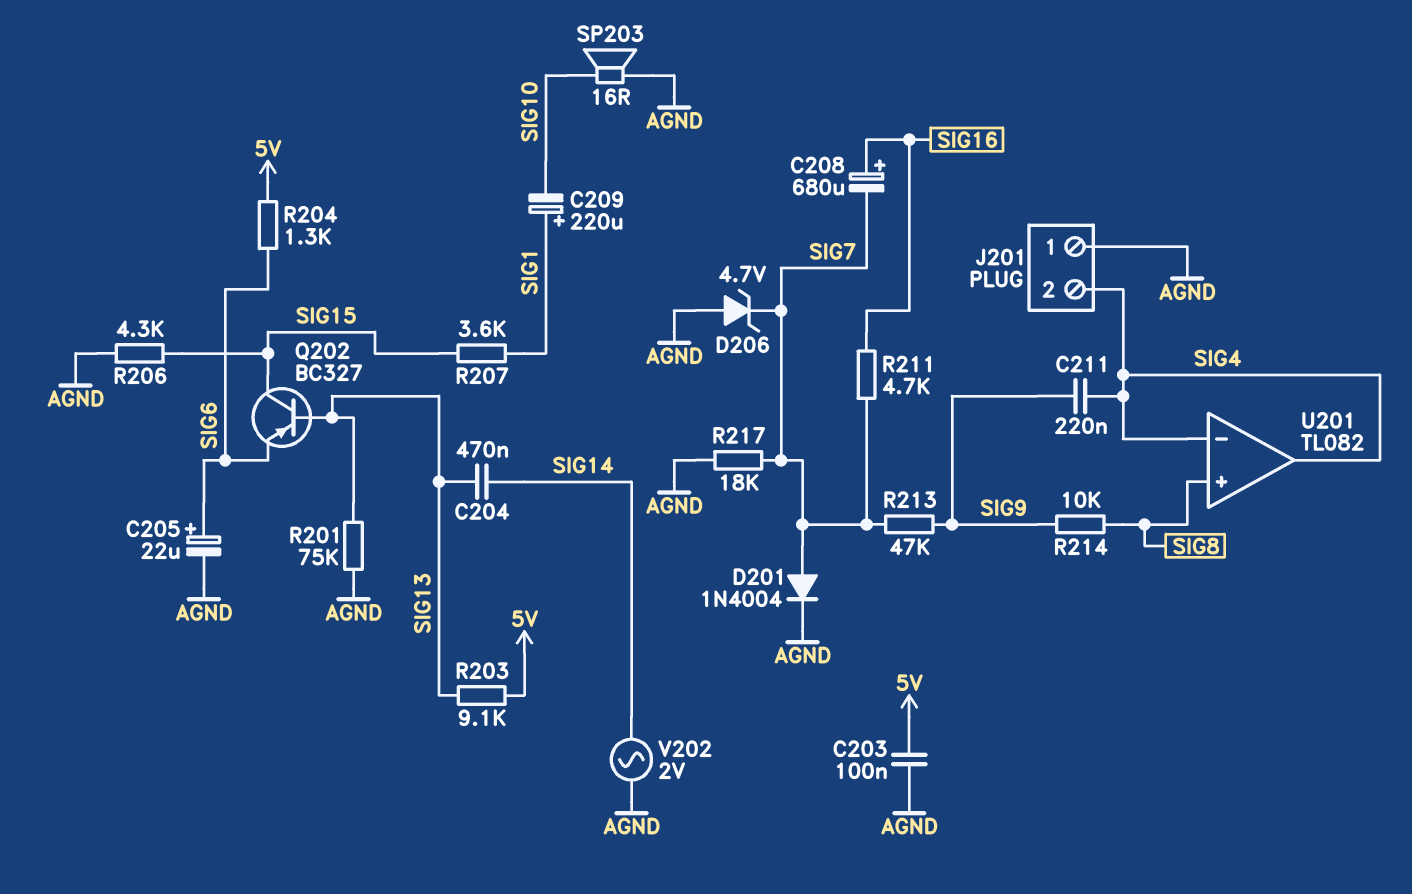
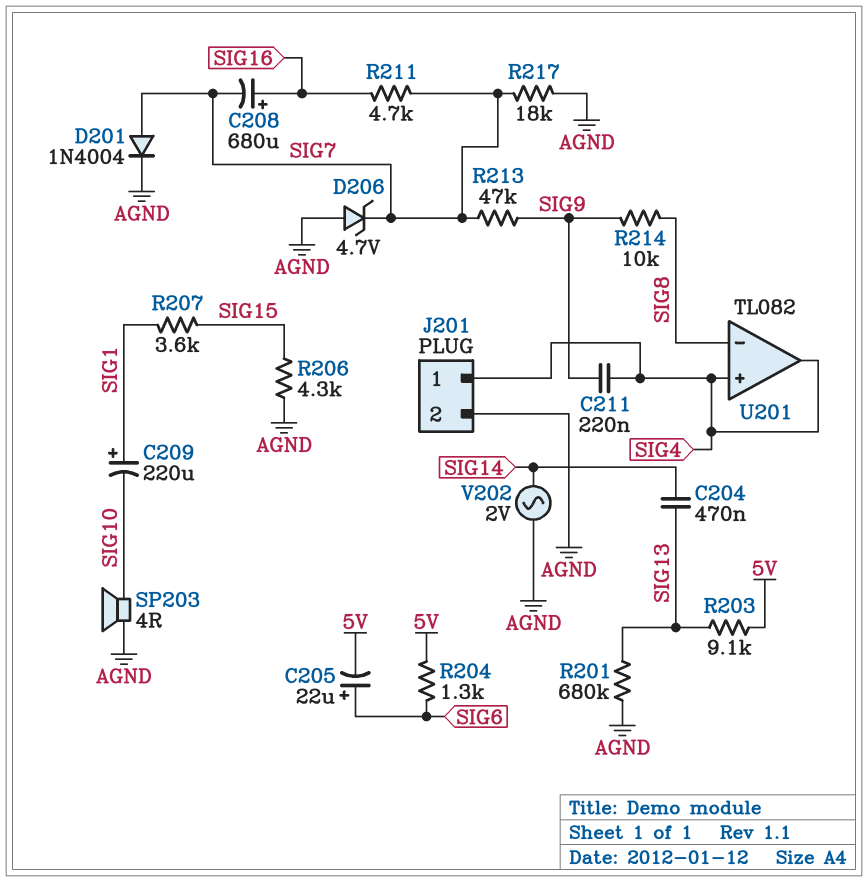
C203: 100nF (5V, AGND) -> none
C205: 22uF (plus SIG6, minus AGND) -> 22uF (plus SIG6, minus 5V)
J201 pin 1: AGND -> SIG4
J201 pin 2: SIG4 -> AGND
Q202: PNP BC327 (B SIG13, C SIG15, E SIG6) -> none
R201: 75k (AGND, SIG13) -> 680k (AGND, SIG13)
SP203: speaker 16R (AGND, SIG10) -> speaker 4R (AGND, SIG10)
U201 pin in+: SIG8 -> SIG4
U201 pin in-: SIG4 -> SIG8

